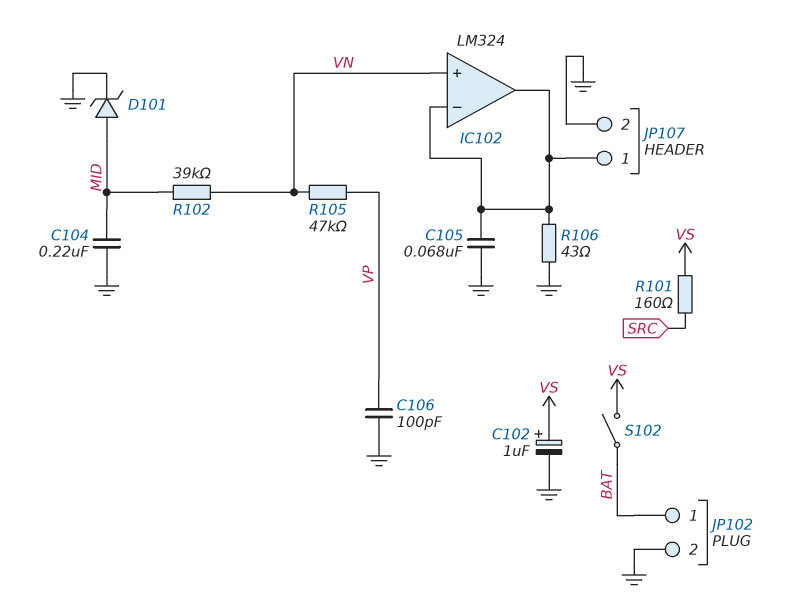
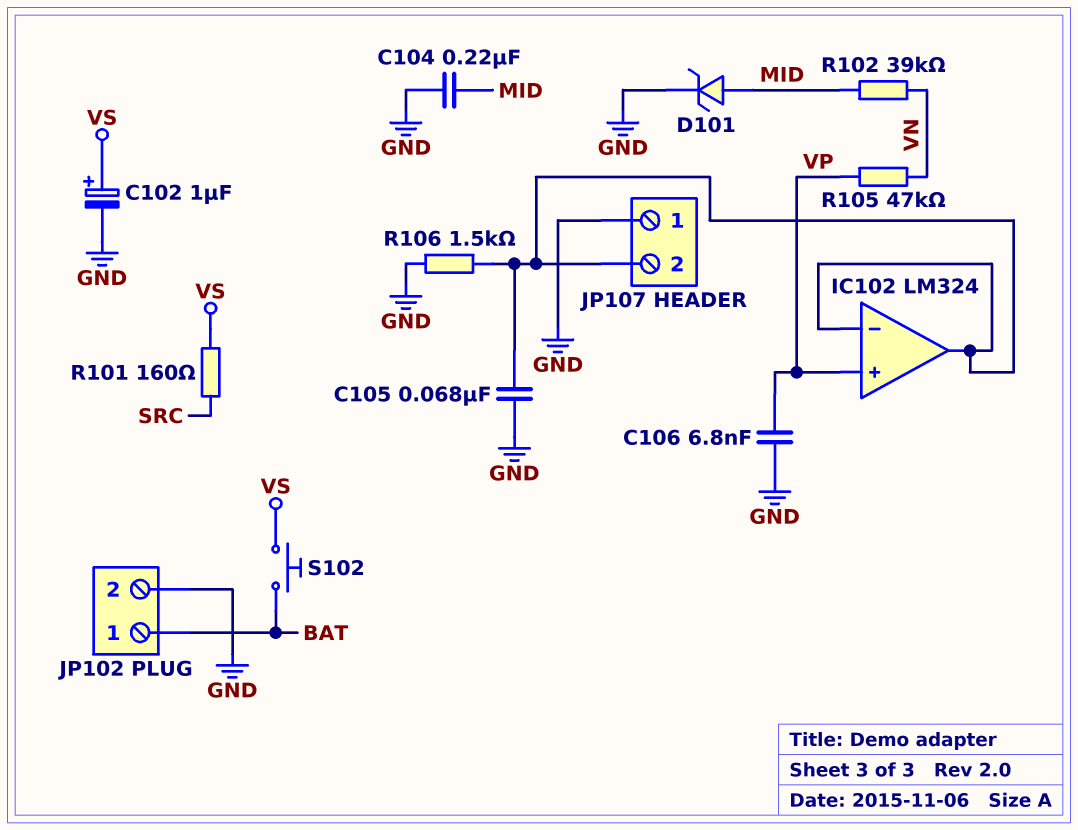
C106: 100pF (GND, VP) -> 6.8nF (GND, VP)
IC102 pin in+: VN -> VP
JP107 pin 1: IC102/in- -> GND
JP107 pin 2: GND -> IC102/in-
R106: 43 (GND, IC102/in-) -> 1.5k (GND, IC102/in-)
S102: switch (BAT, VS) -> button (BAT, VS)

